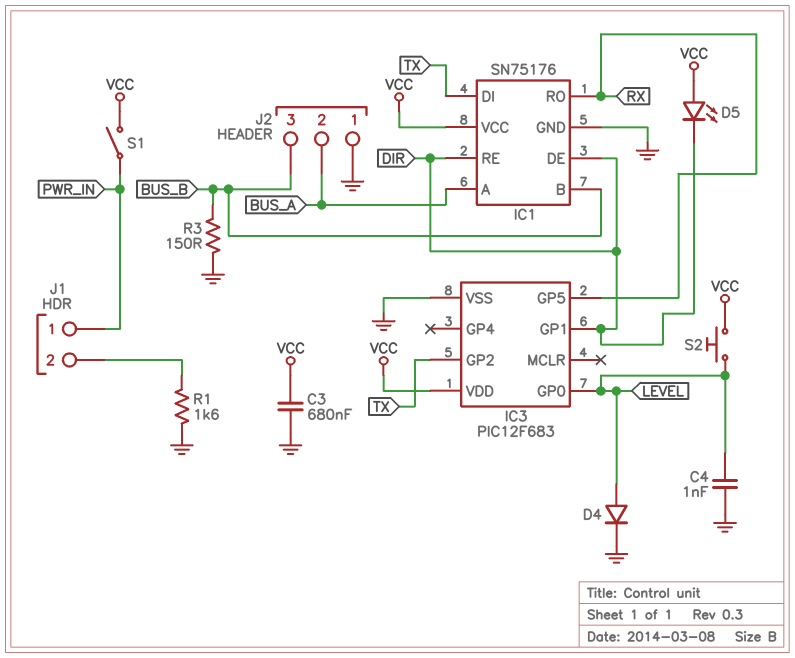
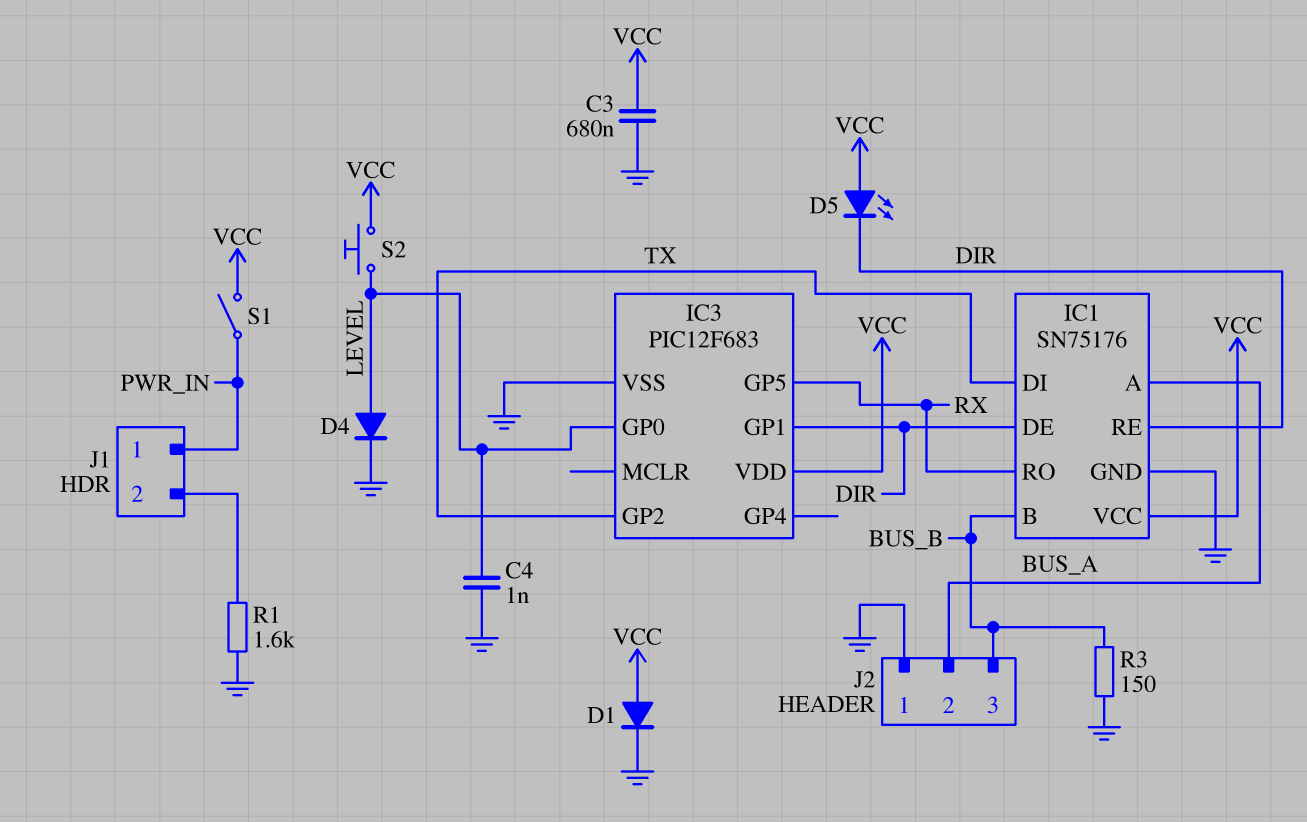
D1: none -> diode (A VCC, K GND)

